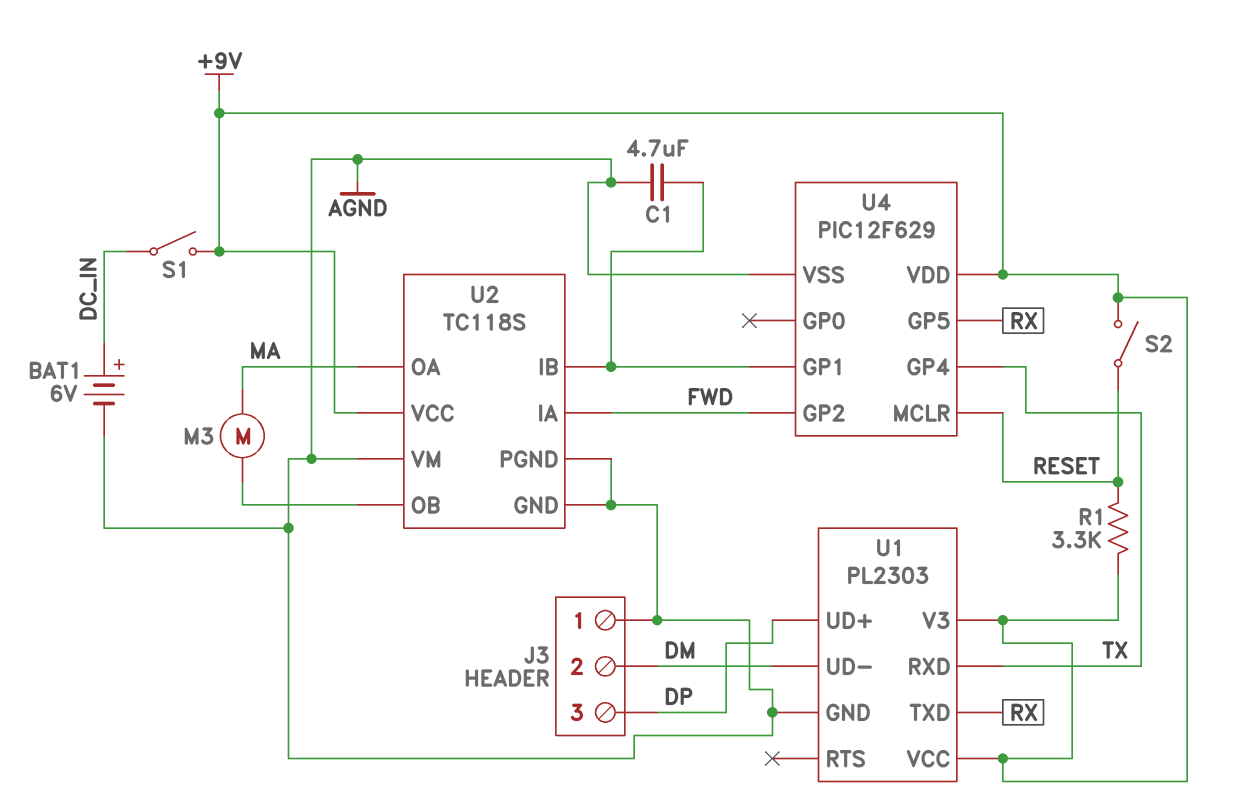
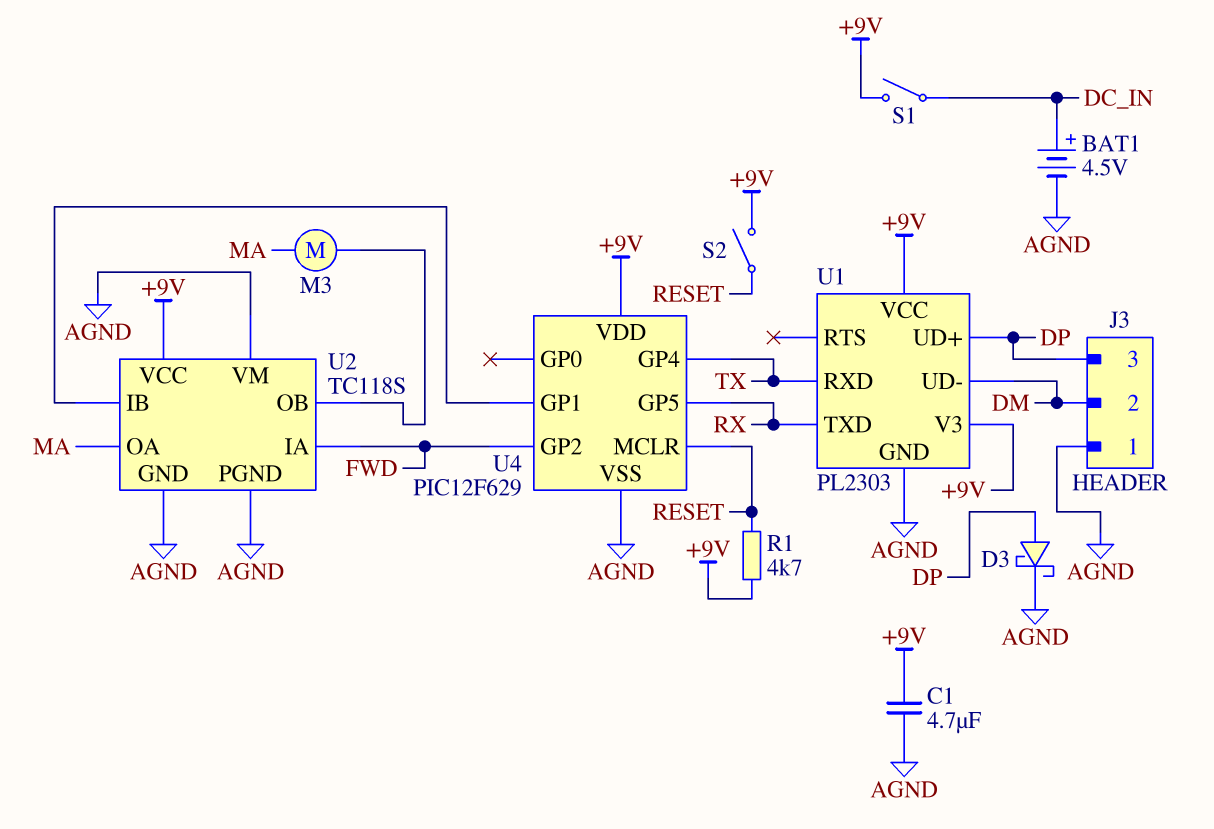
BAT1: 6V (plus DC_IN, minus AGND) -> 4.5V (plus DC_IN, minus AGND)
C1: 4.7uF (AGND, U2/IB) -> 4.7uF (+9V, AGND)
D3: none -> schottky (A DP, K AGND)
R1: 3.3k (+9V, RESET) -> 4.7k (+9V, RESET)

